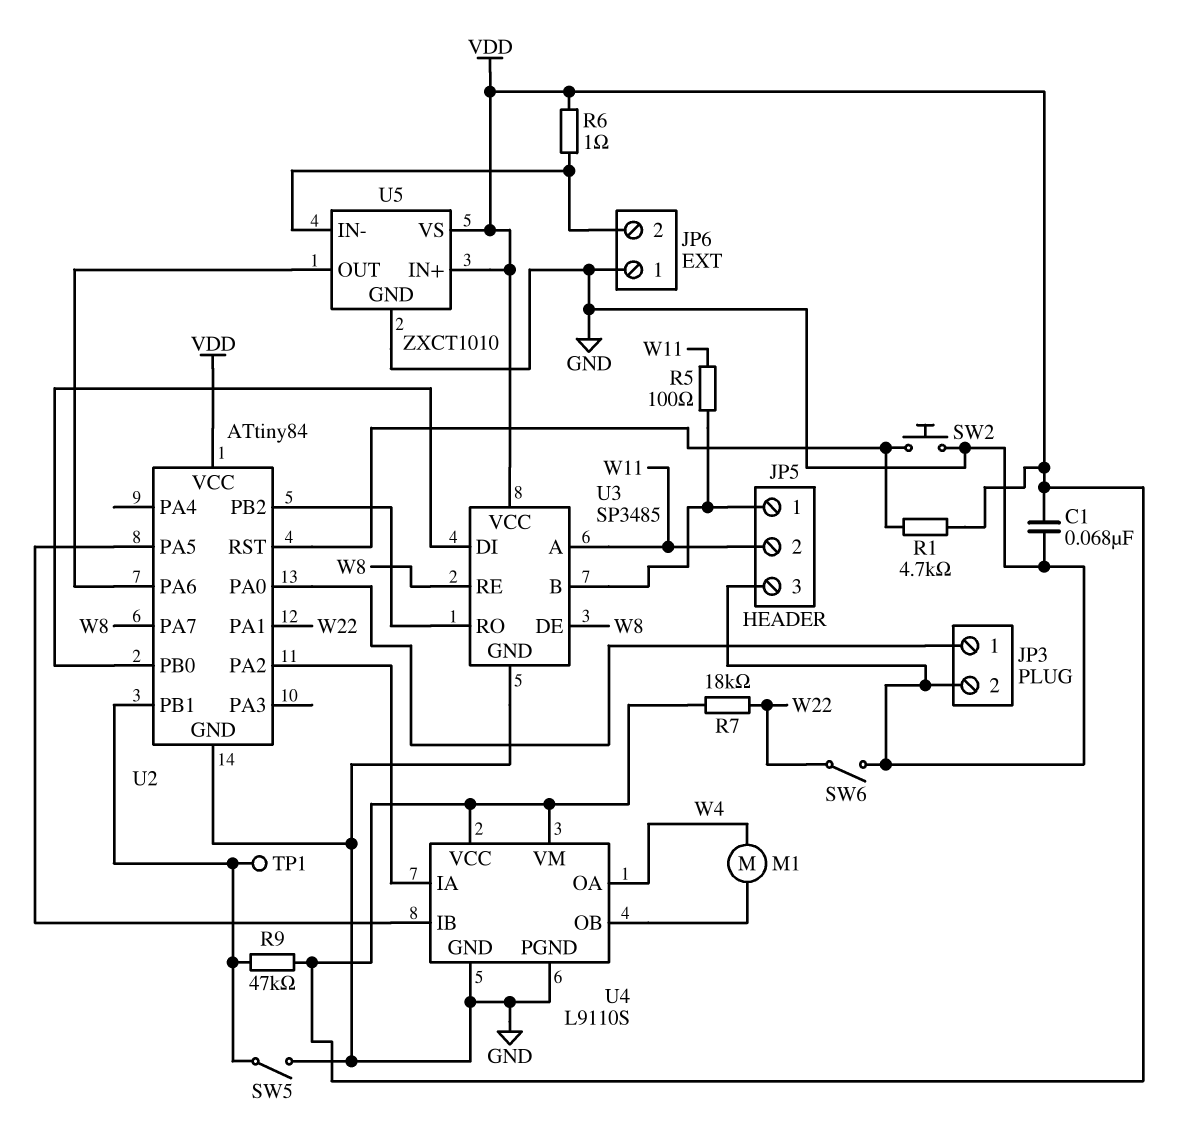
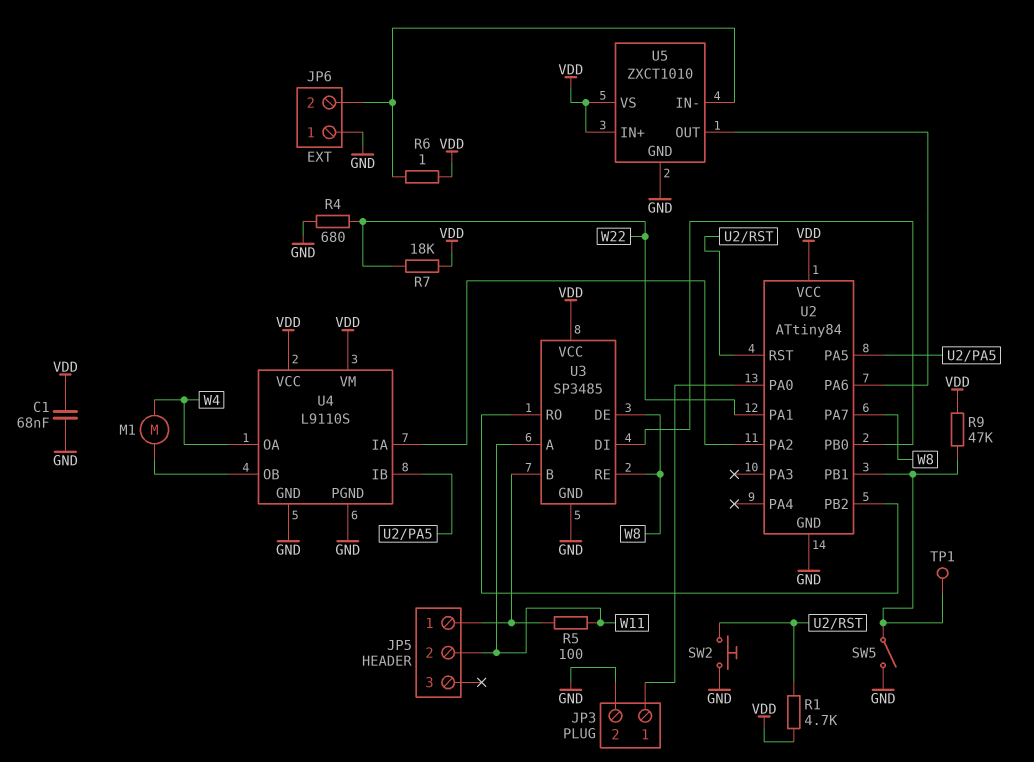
JP5 pin 3: GND -> none
R4: none -> 680 (GND, W22)
SW6: switch (GND, W22) -> none

